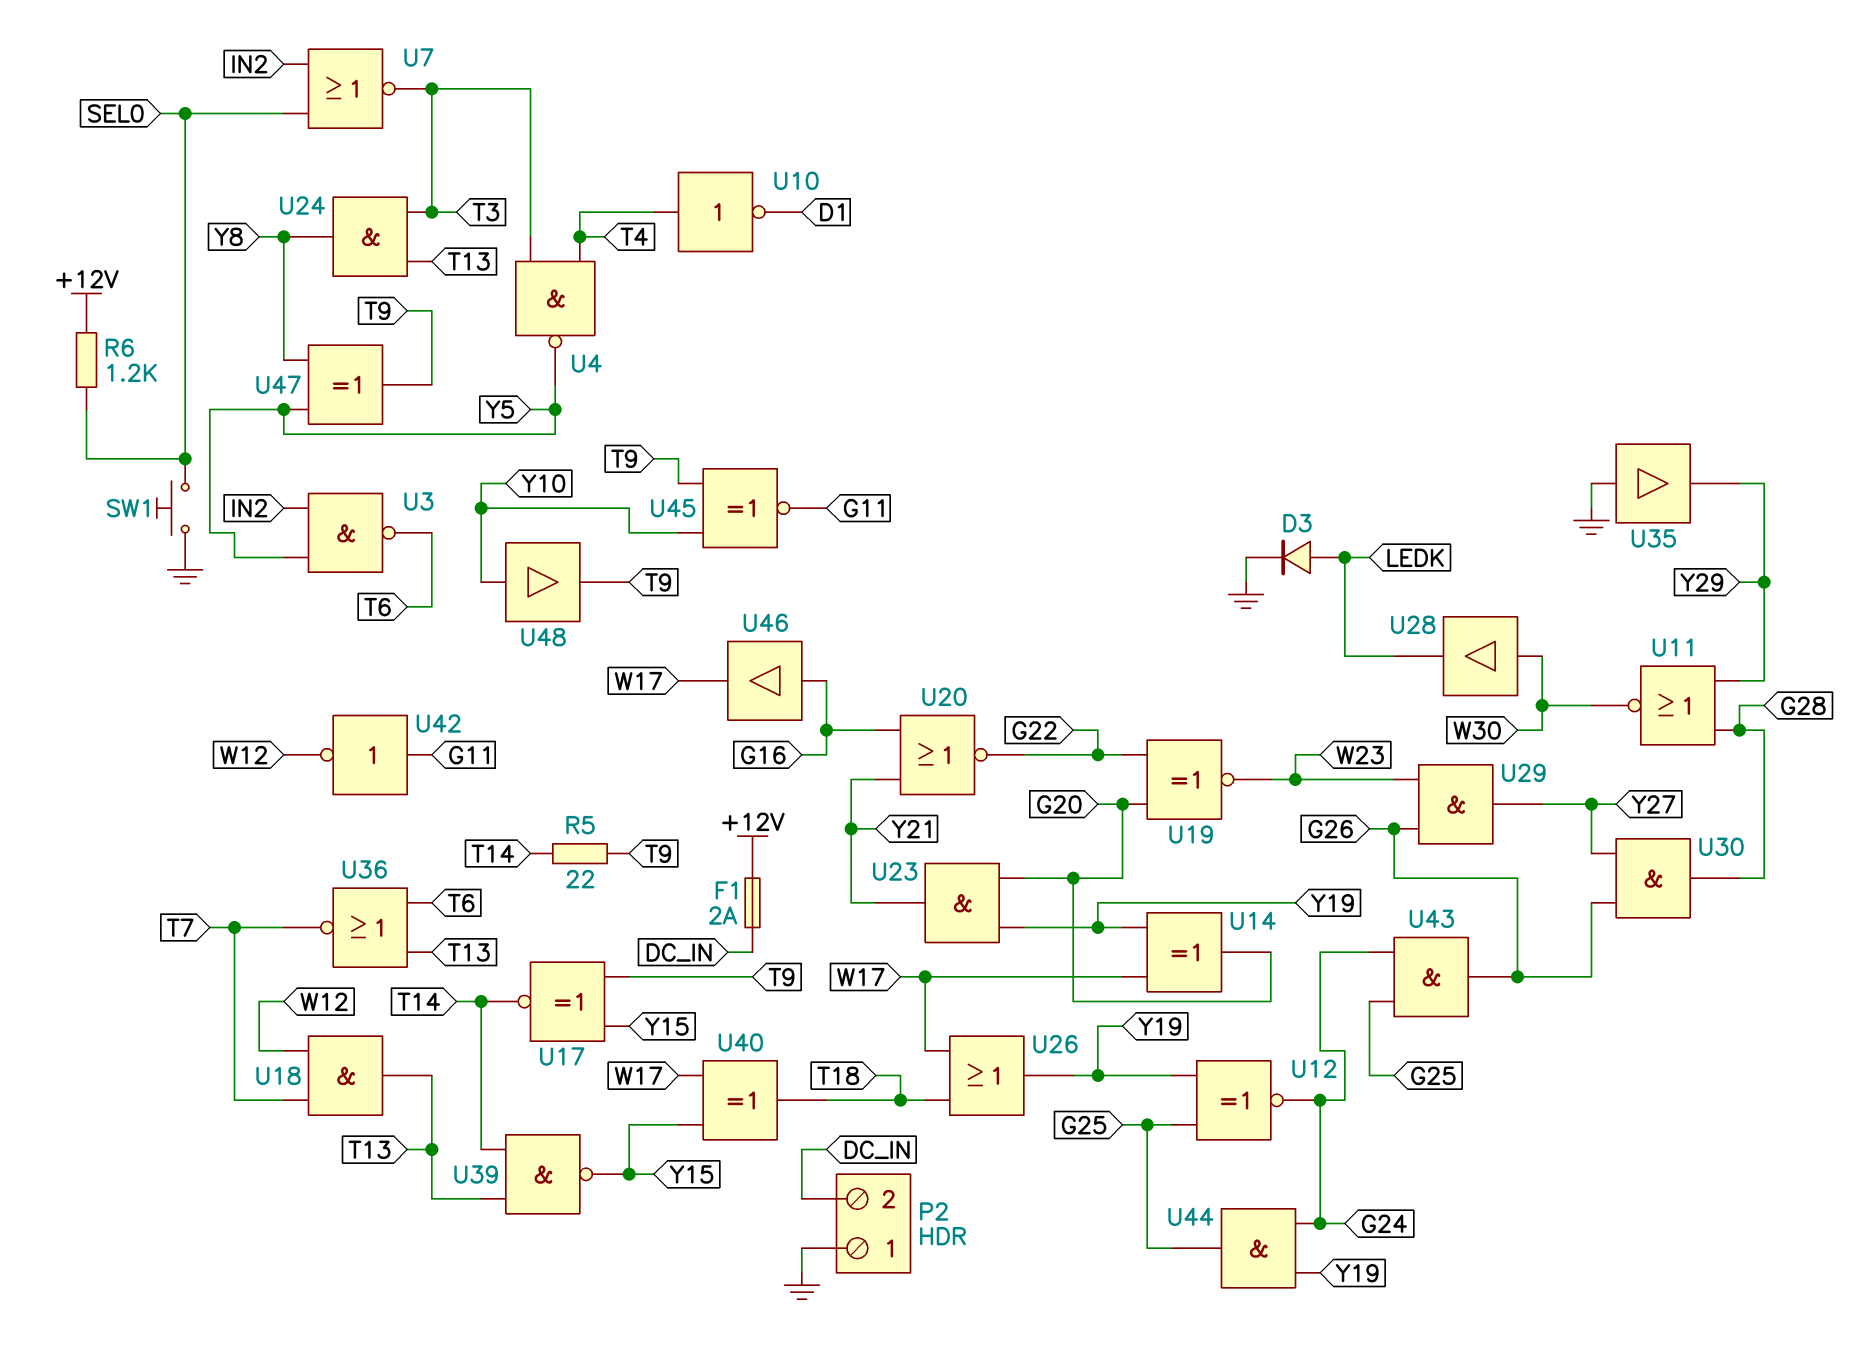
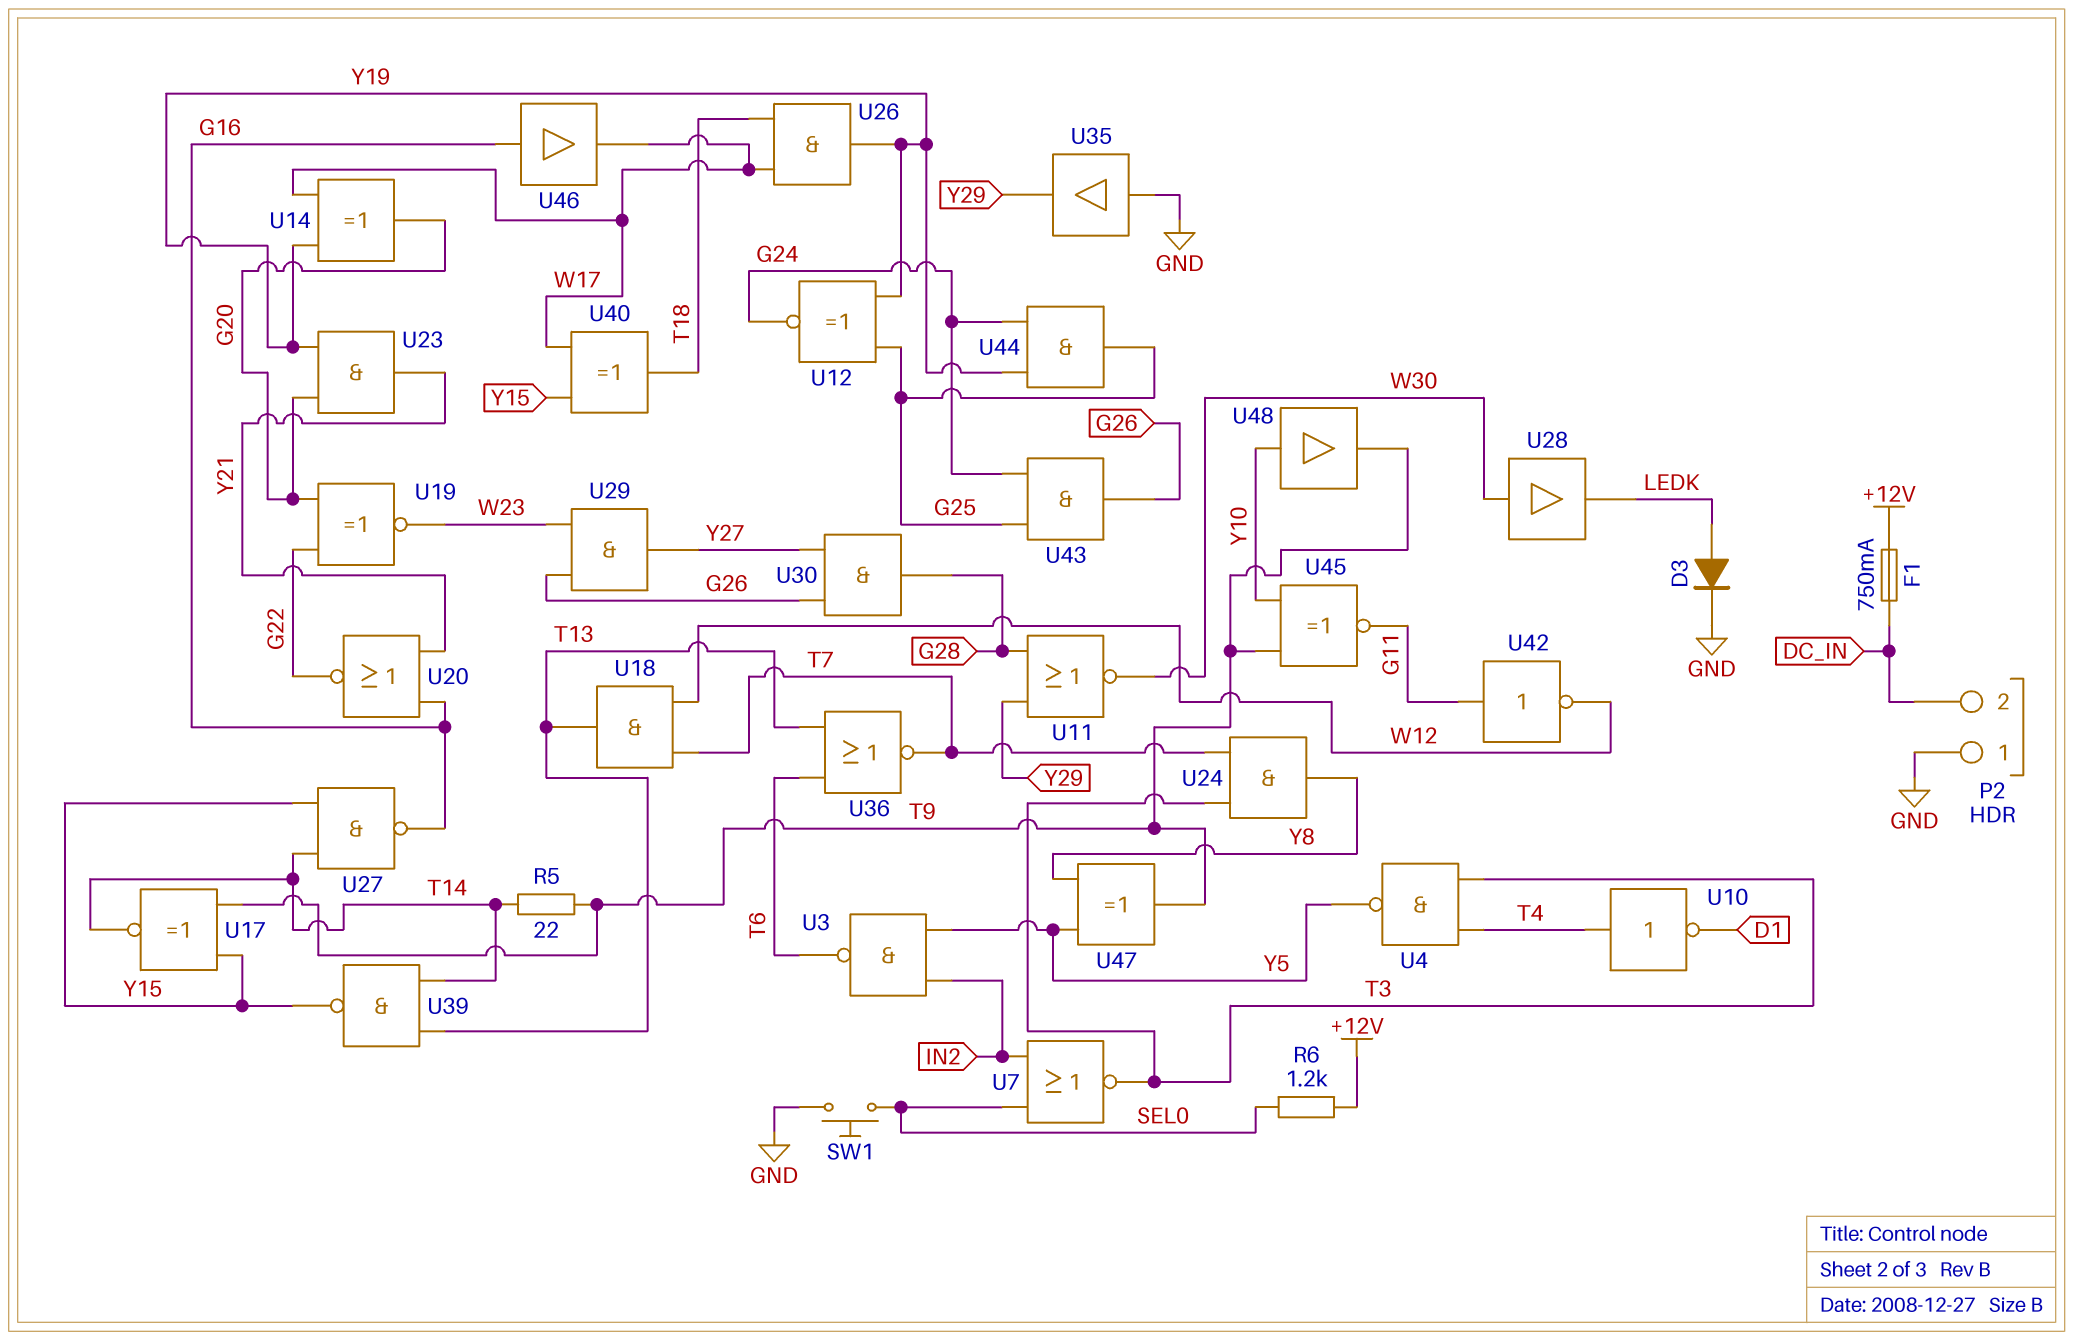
F1: 2A (+12V, DC_IN) -> 750mA (+12V, DC_IN)
U24: AND (in T3, in T13, out Y8) -> AND (in T3, in T7, out Y8)
U26: OR (in T18, in W17, out Y19) -> AND (in T18, in W17, out Y19)
U27: none -> NAND (in T14, in Y15, out G16)

